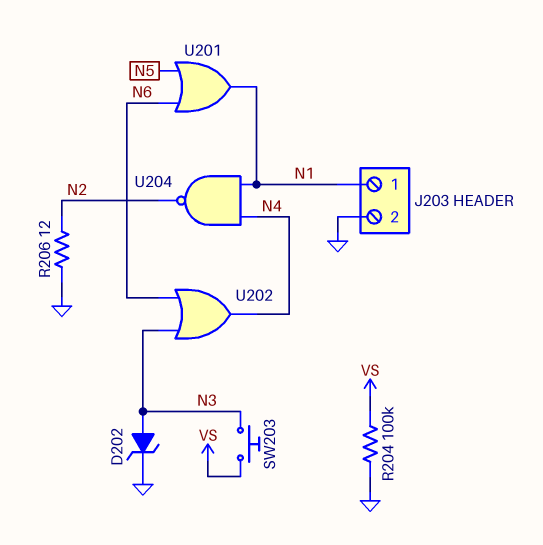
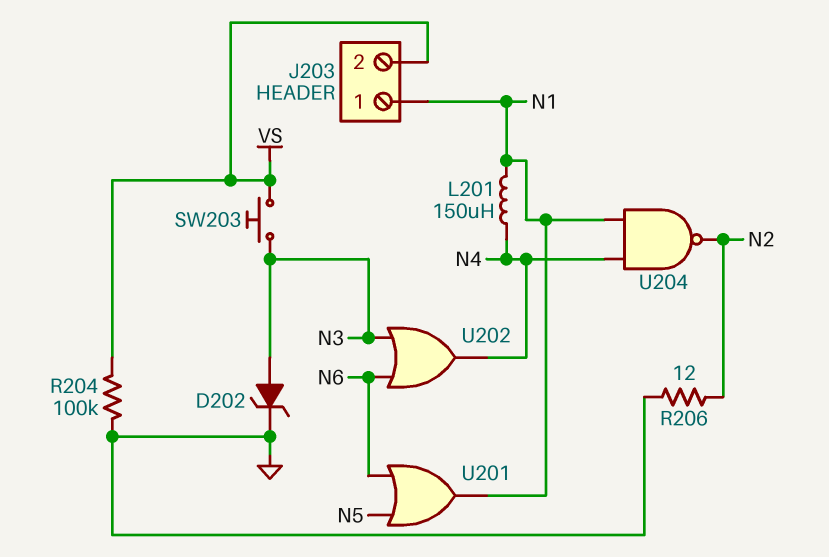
J203 pin 2: GND -> VS
L201: none -> 150uH (N1, N4)

